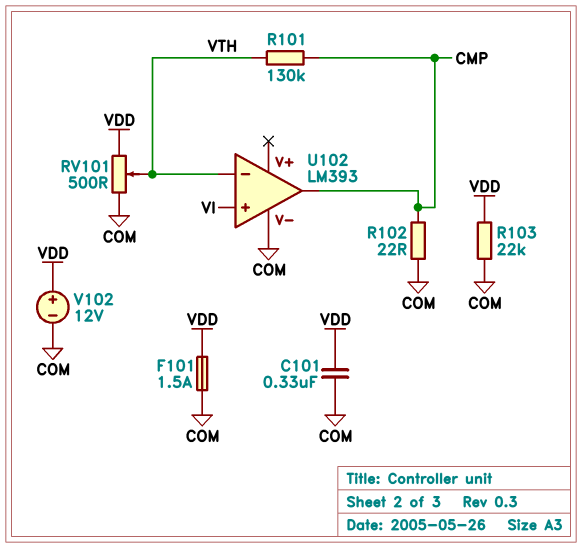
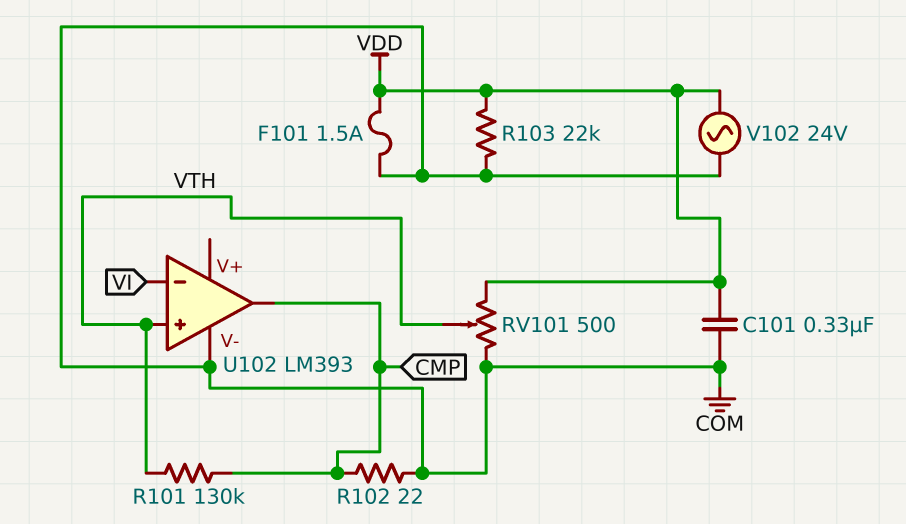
U102 pin in+: VI -> VTH
U102 pin in-: VTH -> VI
V102: 12V (plus VDD, minus COM) -> AC 24V (COM, VDD)

